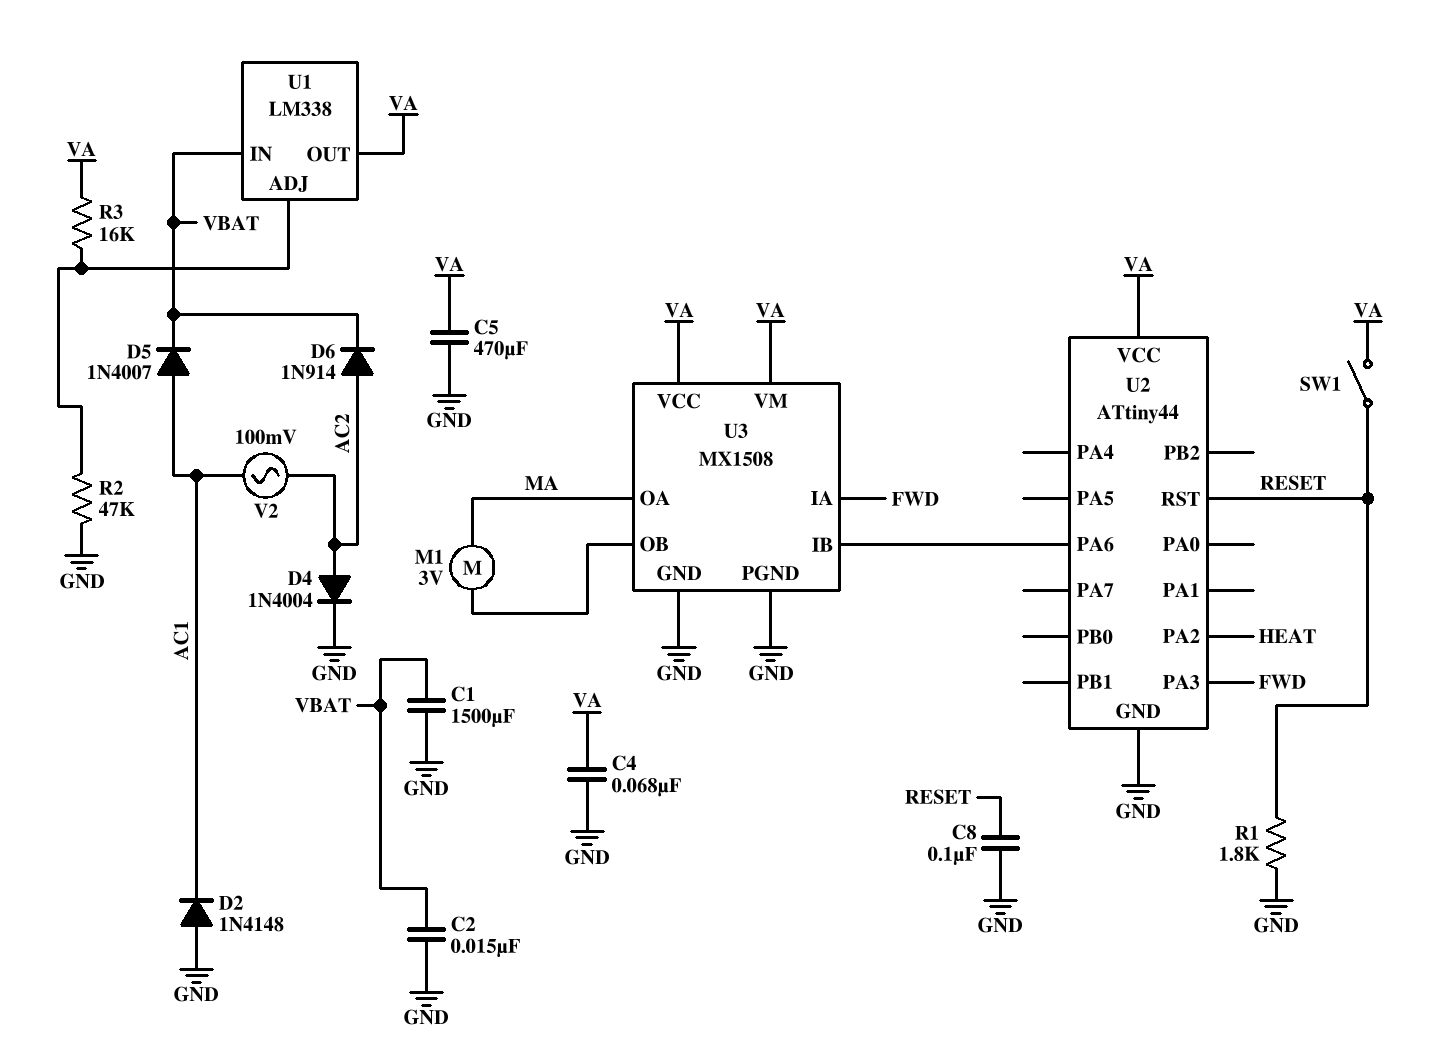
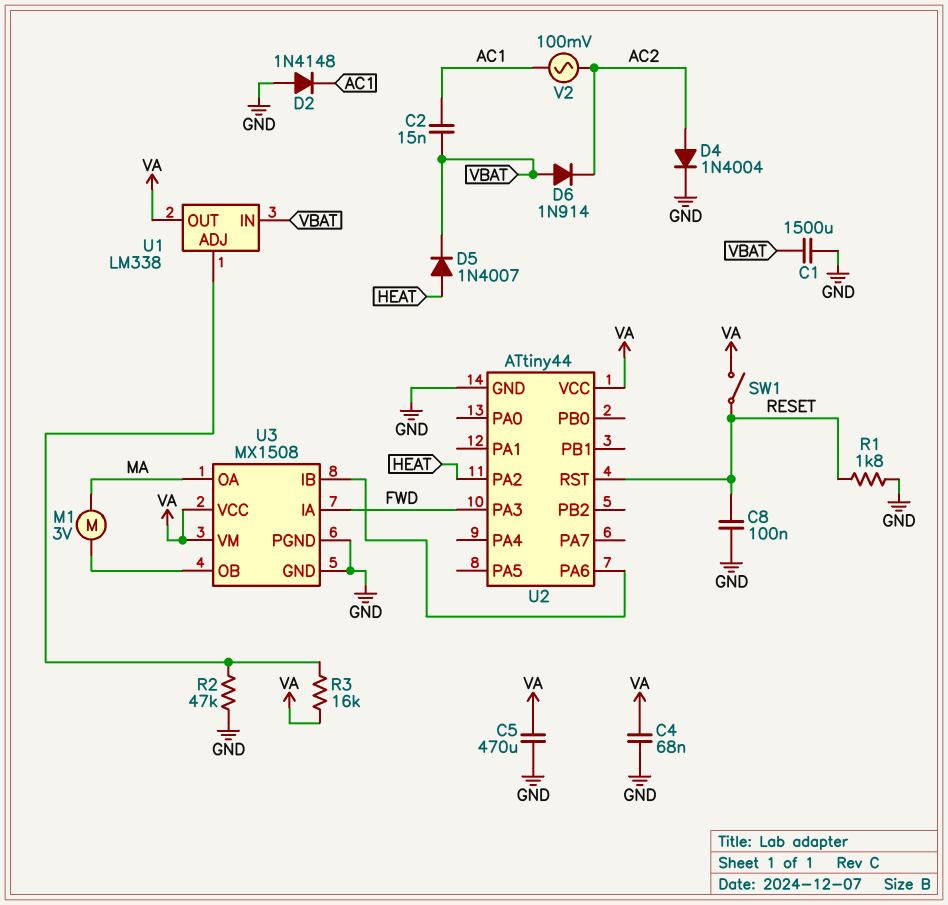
C2: 15nF (GND, VBAT) -> 15nF (AC1, VBAT)
D5: diode 1N4007 (A AC1, K VBAT) -> diode 1N4007 (A HEAT, K VBAT)
D6: diode 1N914 (A AC2, K VBAT) -> diode 1N914 (A VBAT, K AC2)

